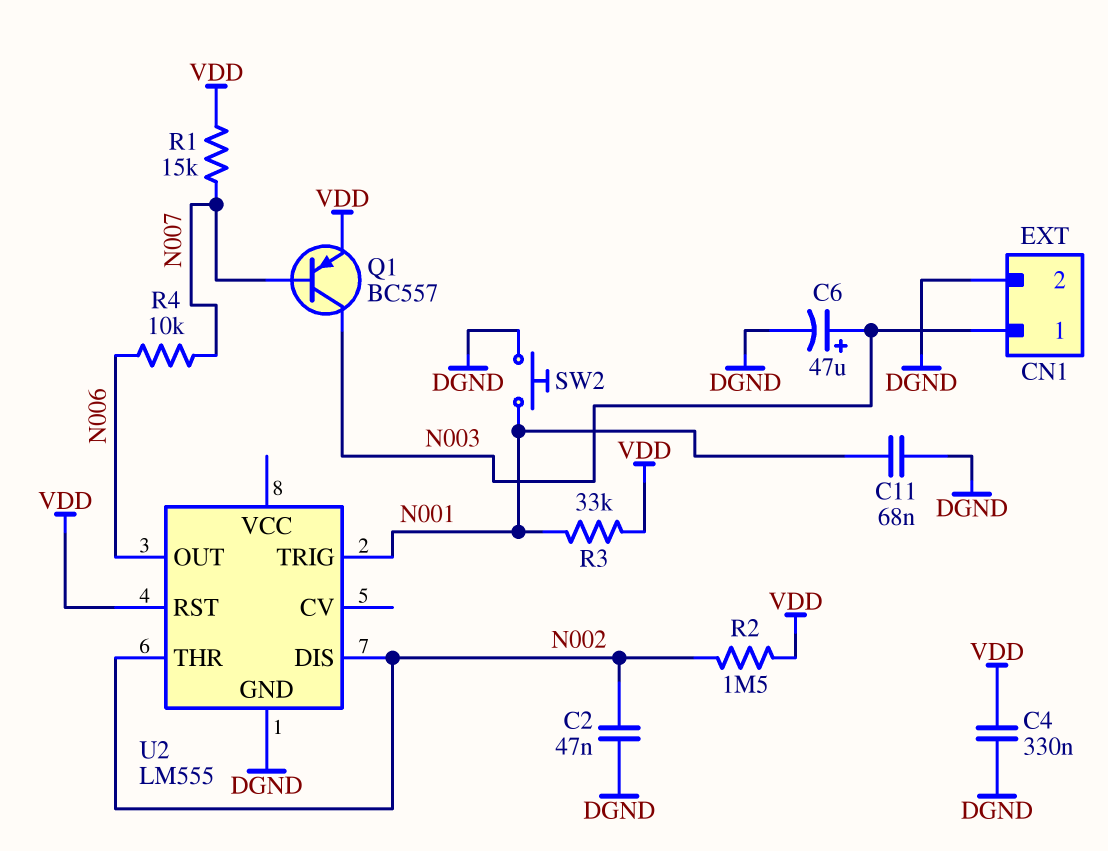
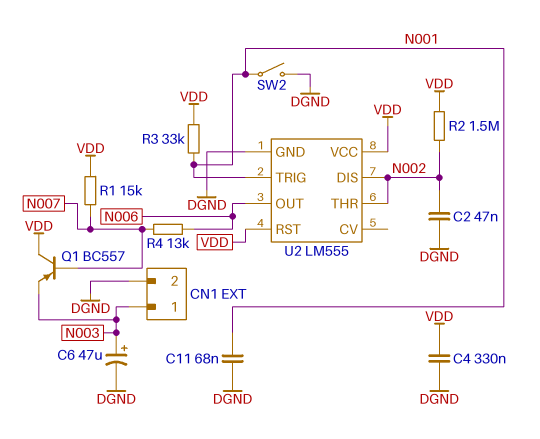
Q1: PNP BC557 (B N007, C N003, E VDD) -> PNP BC557 (B N007, C VDD, E N003)
R4: 10k (N006, N007) -> 13k (N006, N007)
SW2: button (DGND, N001) -> switch (DGND, N001)
U2 pin VCC: none -> VDD

